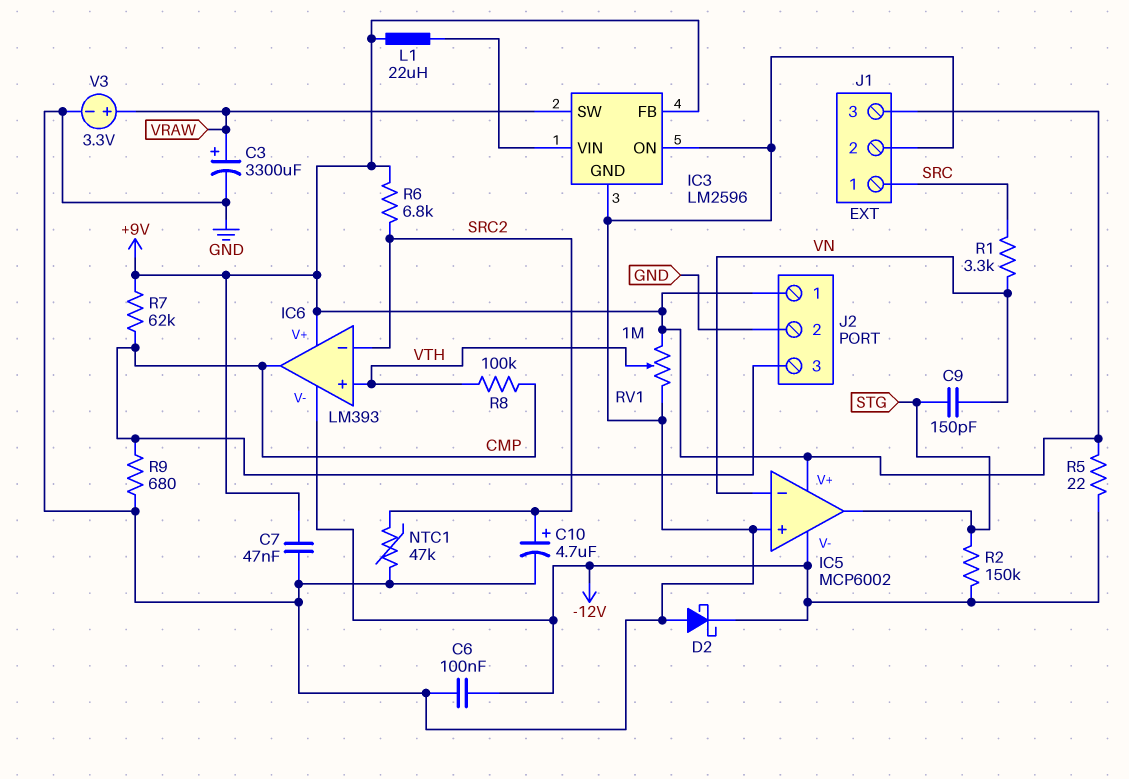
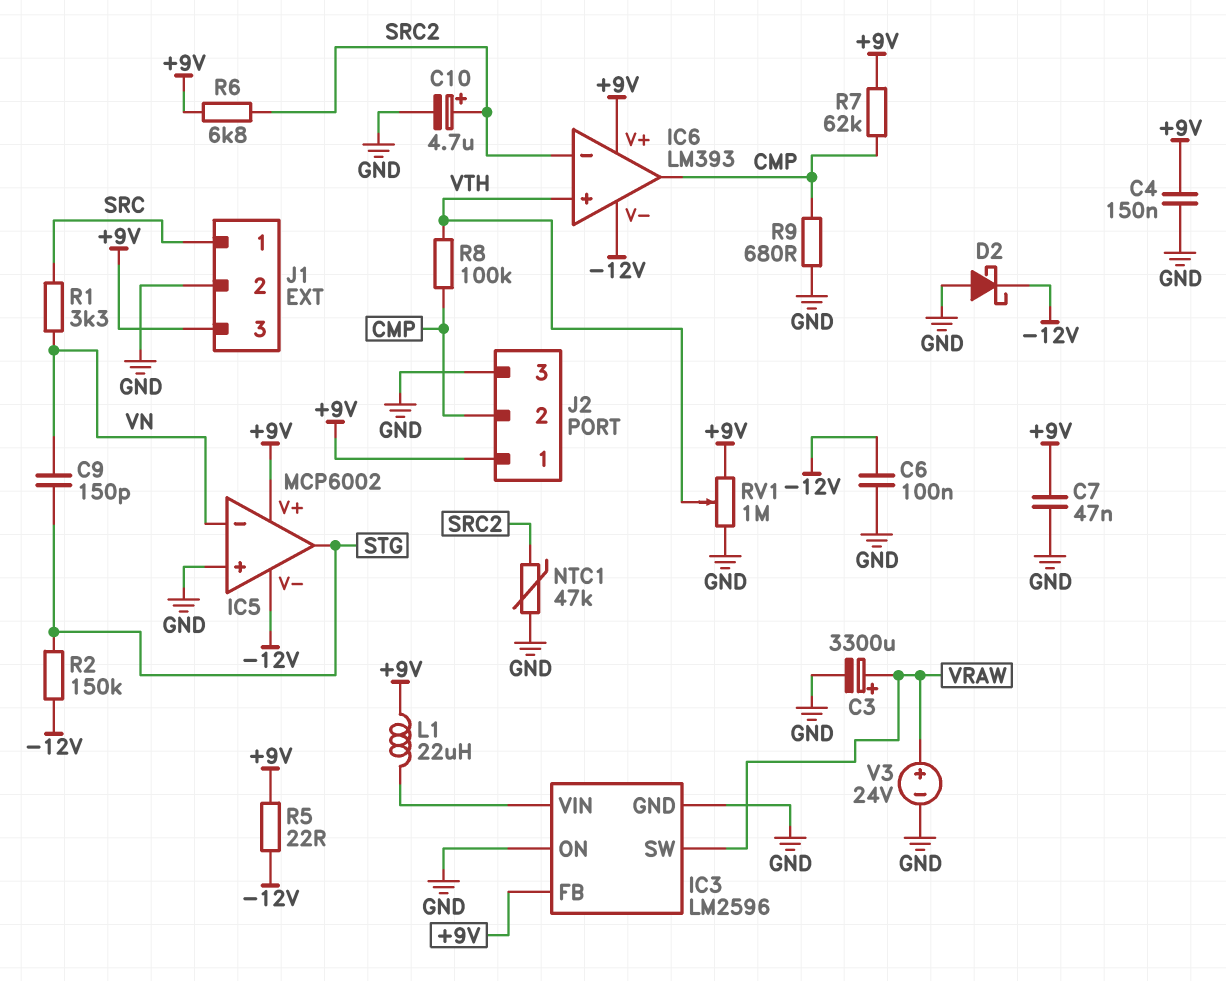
C4: none -> 150nF (+9V, GND)
J2 pin 2: GND -> CMP
J2 pin 3: CMP -> GND
V3: 3.3V (plus VRAW, minus GND) -> 24V (plus VRAW, minus GND)

